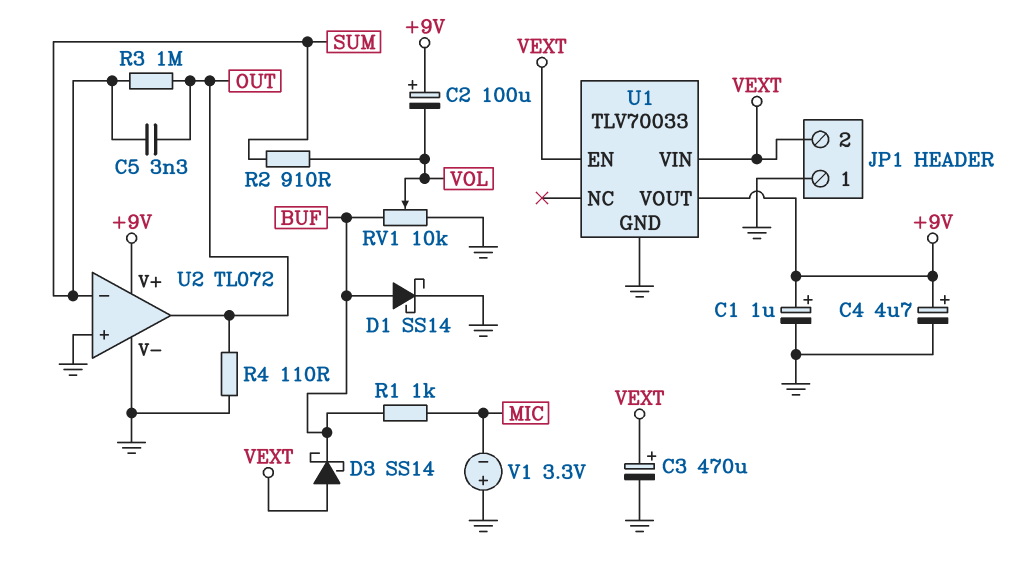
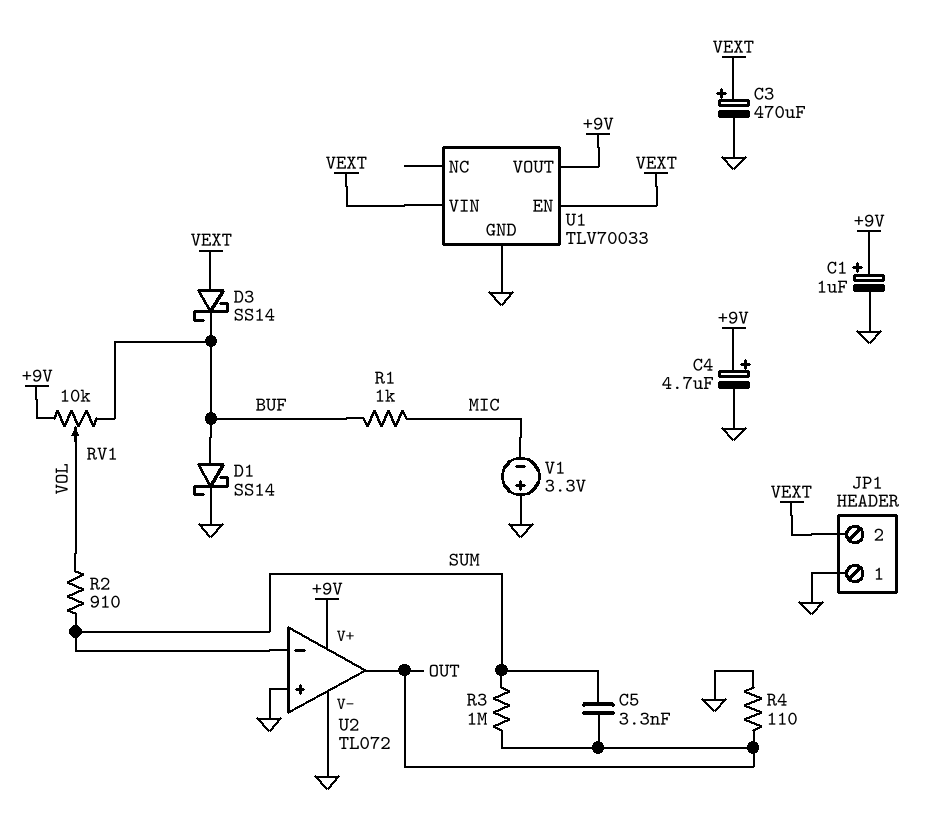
C2: 100uF (plus +9V, minus VOL) -> none
RV1: 10k (BUF, GND, wiper VOL) -> 10k (+9V, BUF, wiper VOL)

